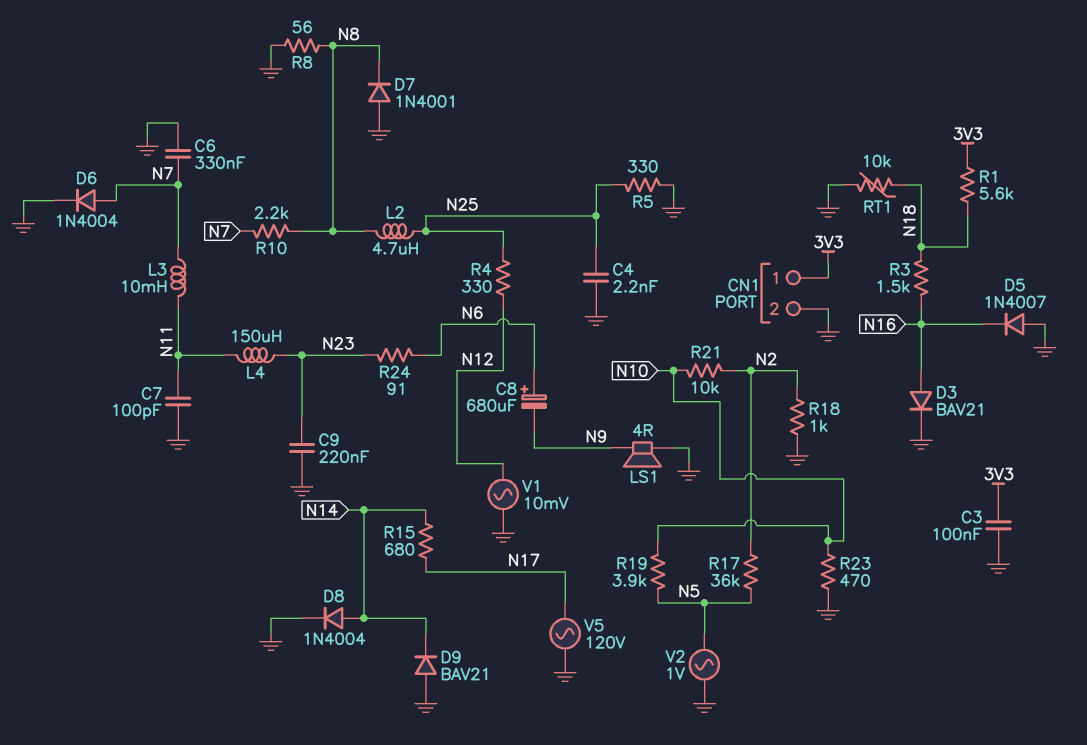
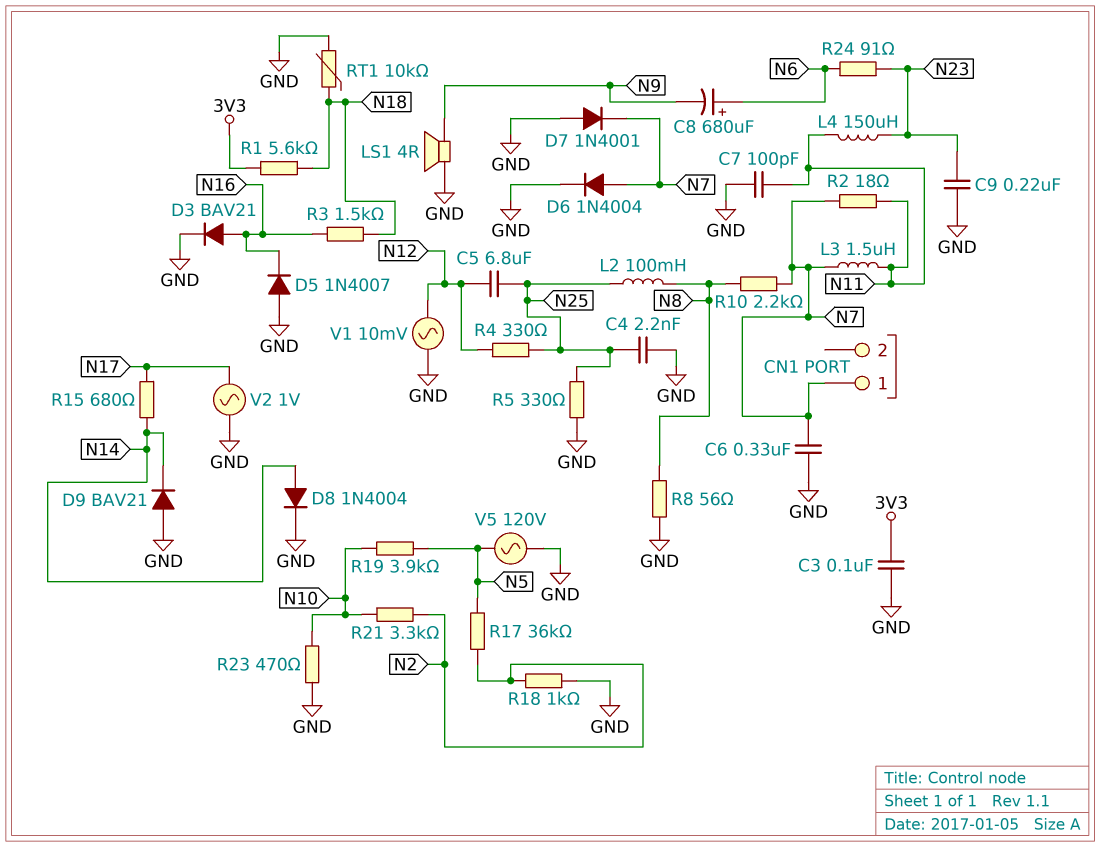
C5: none -> 6.8uF (N12, N25)
CN1 pin 1: 3V3 -> N7
CN1 pin 2: GND -> none
D7: diode 1N4001 (A GND, K N8) -> diode 1N4001 (A GND, K N7)
L2: 4.7uH (N8, N25) -> 100mH (N8, N25)
L3: 10mH (N7, N11) -> 1.5uH (N7, N11)
R2: none -> 18 (N7, N11)
R21: 10k (N2, N10) -> 3.3k (N2, N10)
V2: AC 1V (GND, N5) -> AC 1V (GND, N17)
V5: AC 120V (GND, N17) -> AC 120V (GND, N5)

